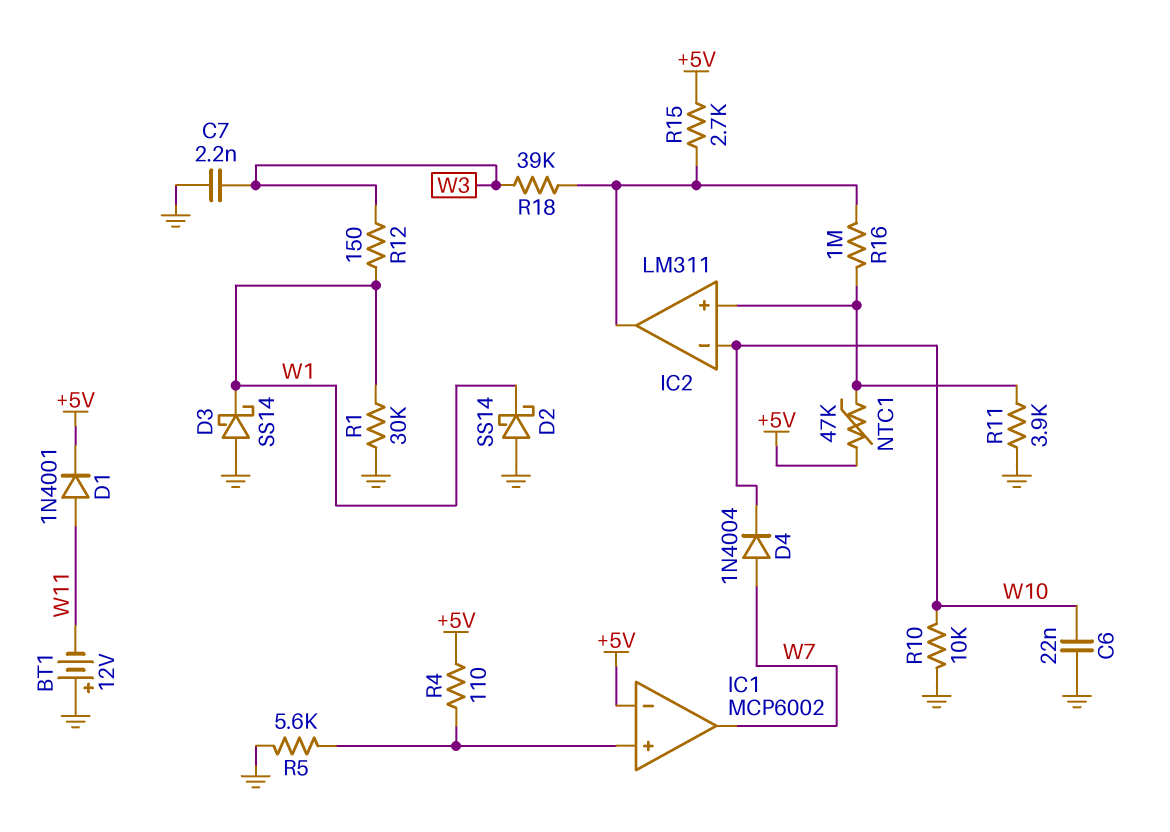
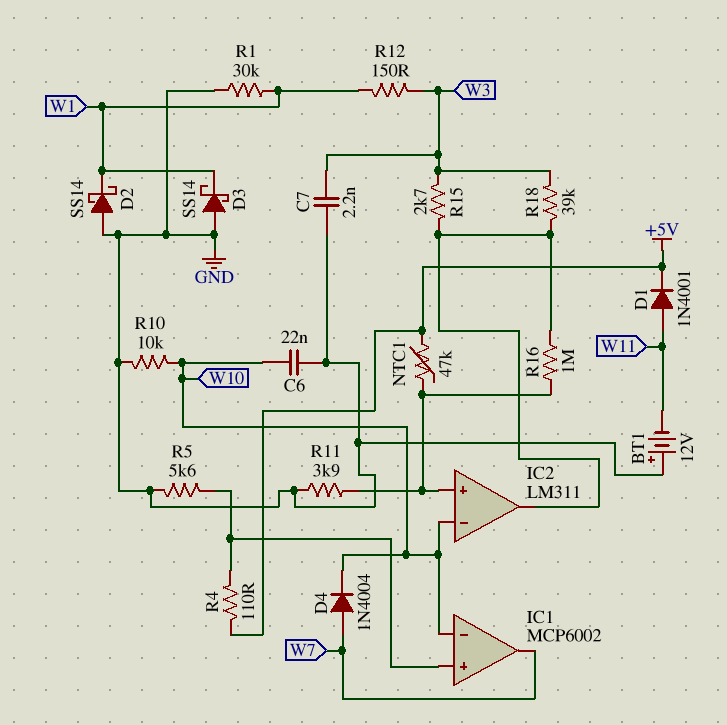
IC1 pin in-: +5V -> W10
R15: 2.7k (+5V, IC2/out) -> 2.7k (IC2/out, W3)

